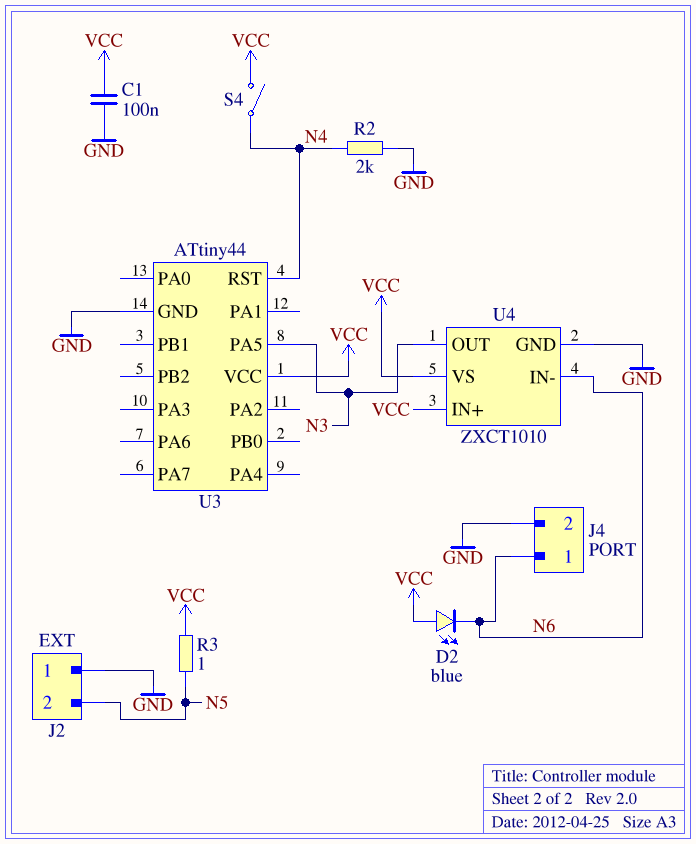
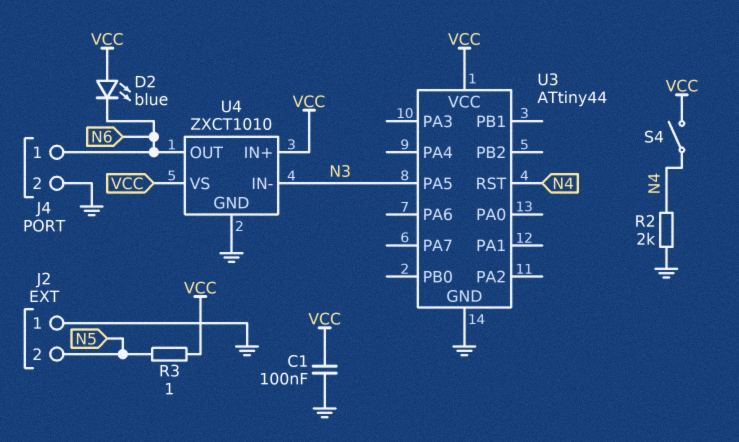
U4 pin IN-: N6 -> N3
U4 pin OUT: N3 -> N6

